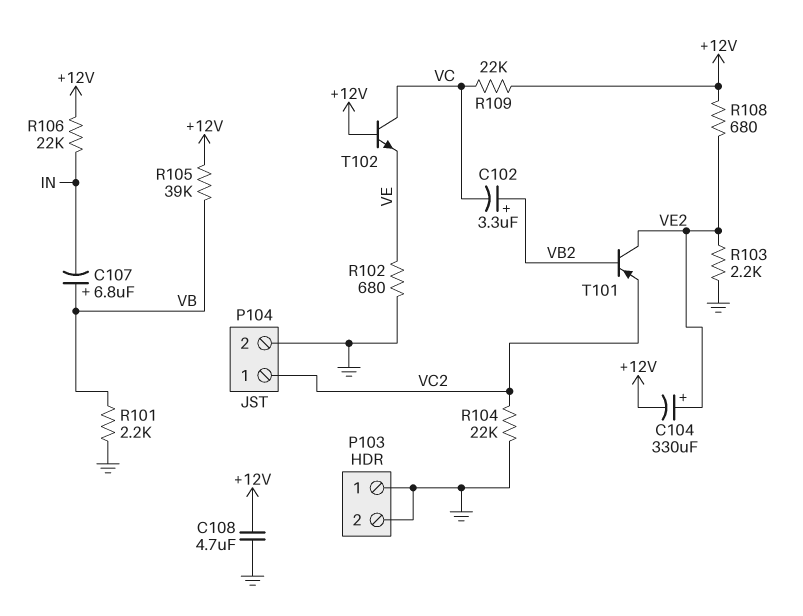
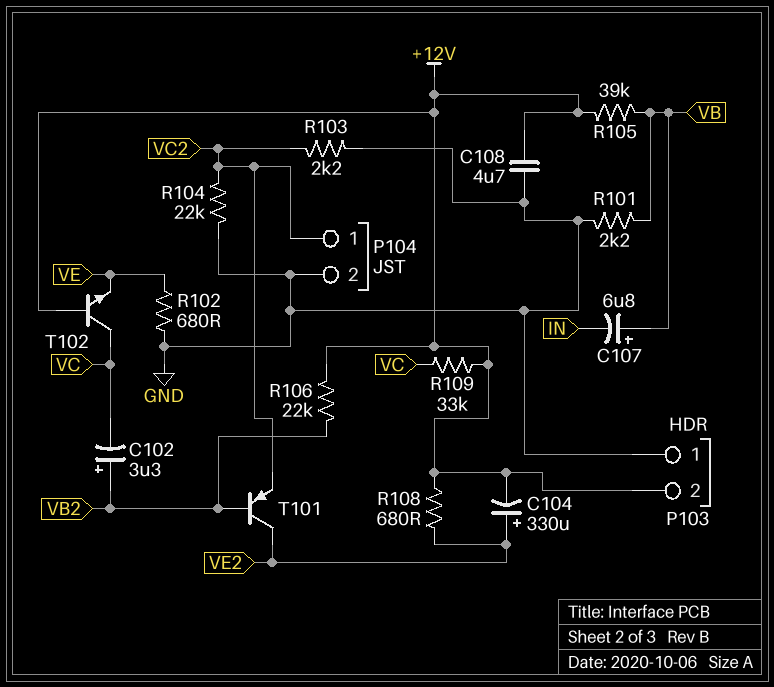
P103 pin 2: GND -> +12V
R103: 2.2k (GND, VE2) -> 2.2k (GND, VC2)
R106: 22k (+12V, IN) -> 22k (+12V, VB2)
R109: 22k (+12V, VC) -> 33k (+12V, VC)

